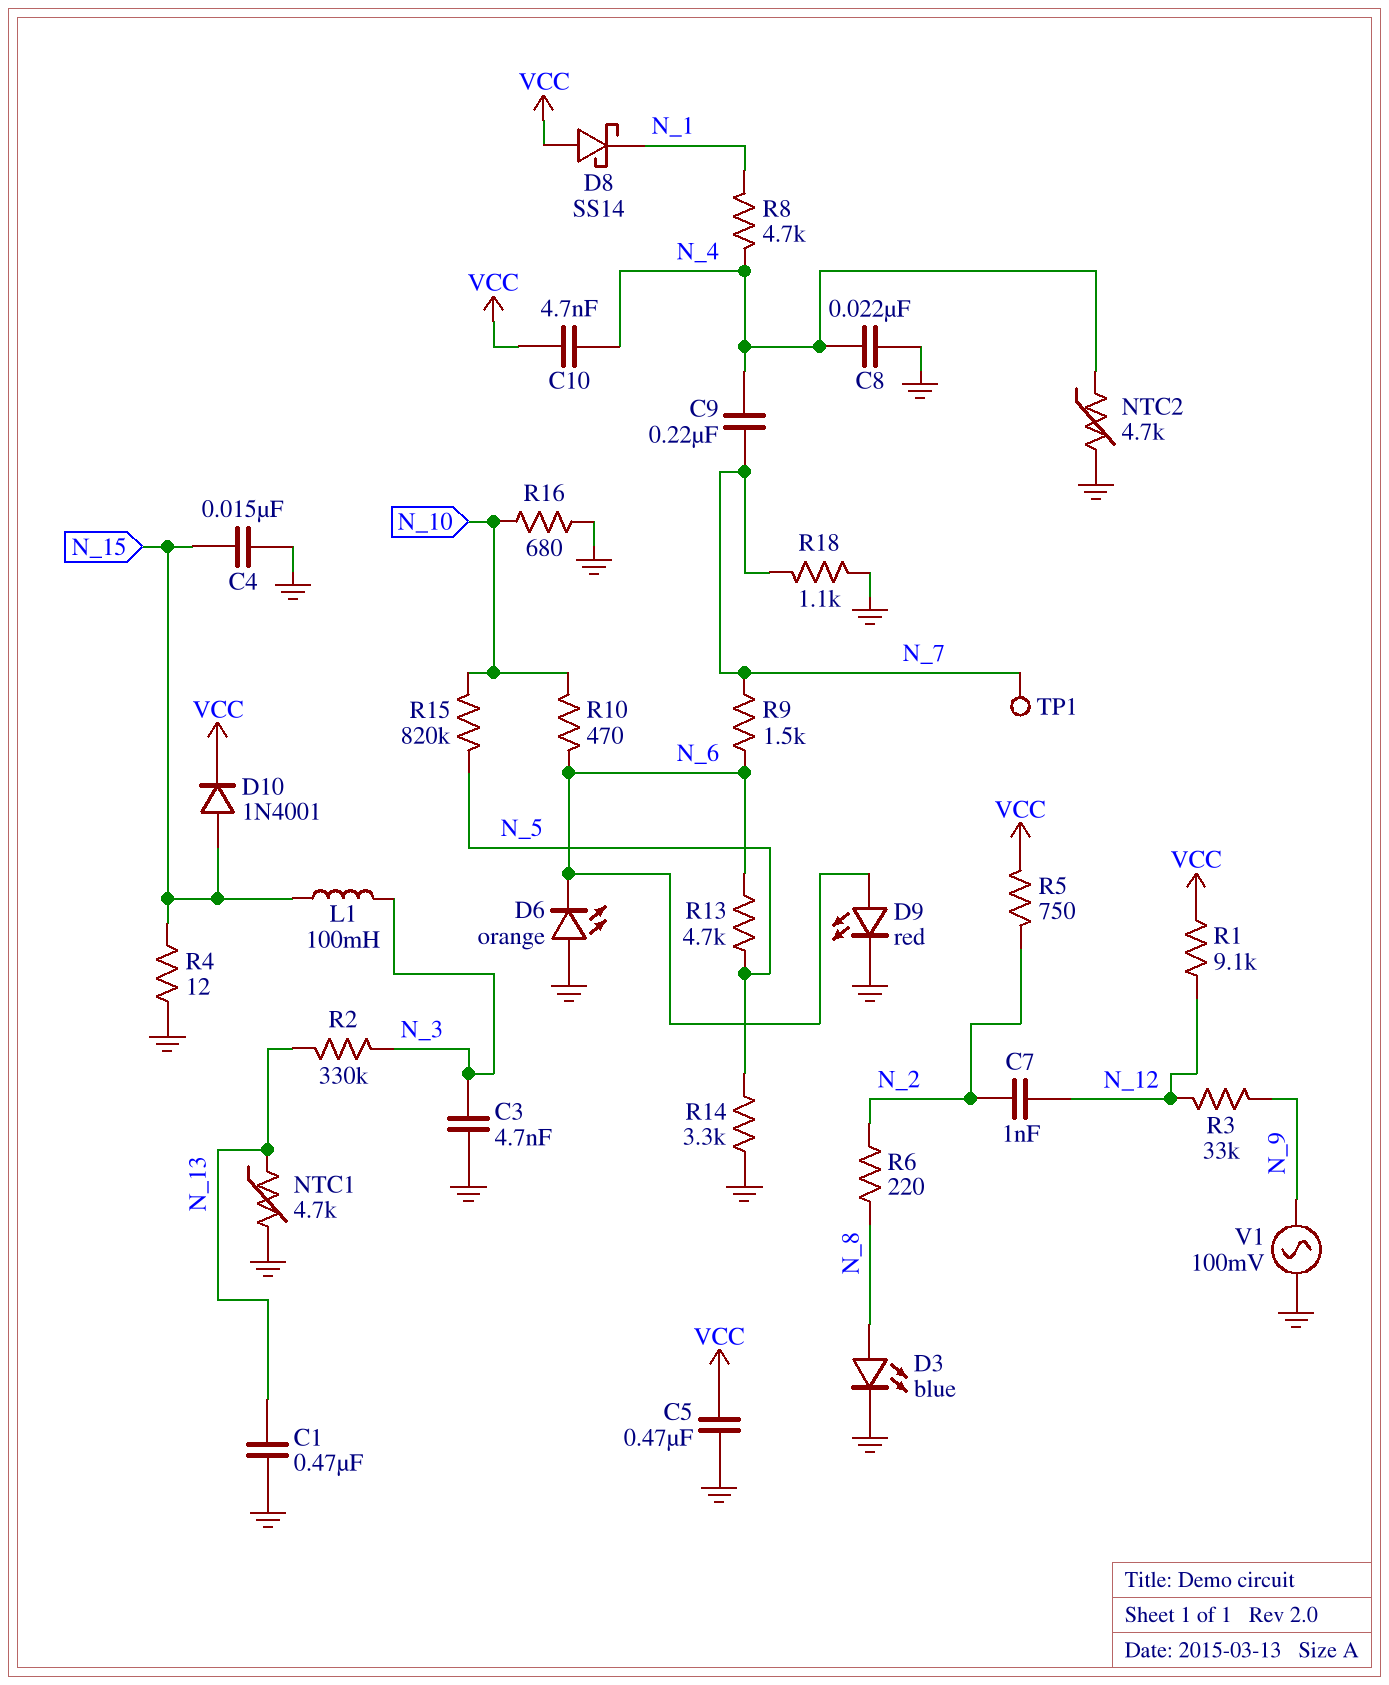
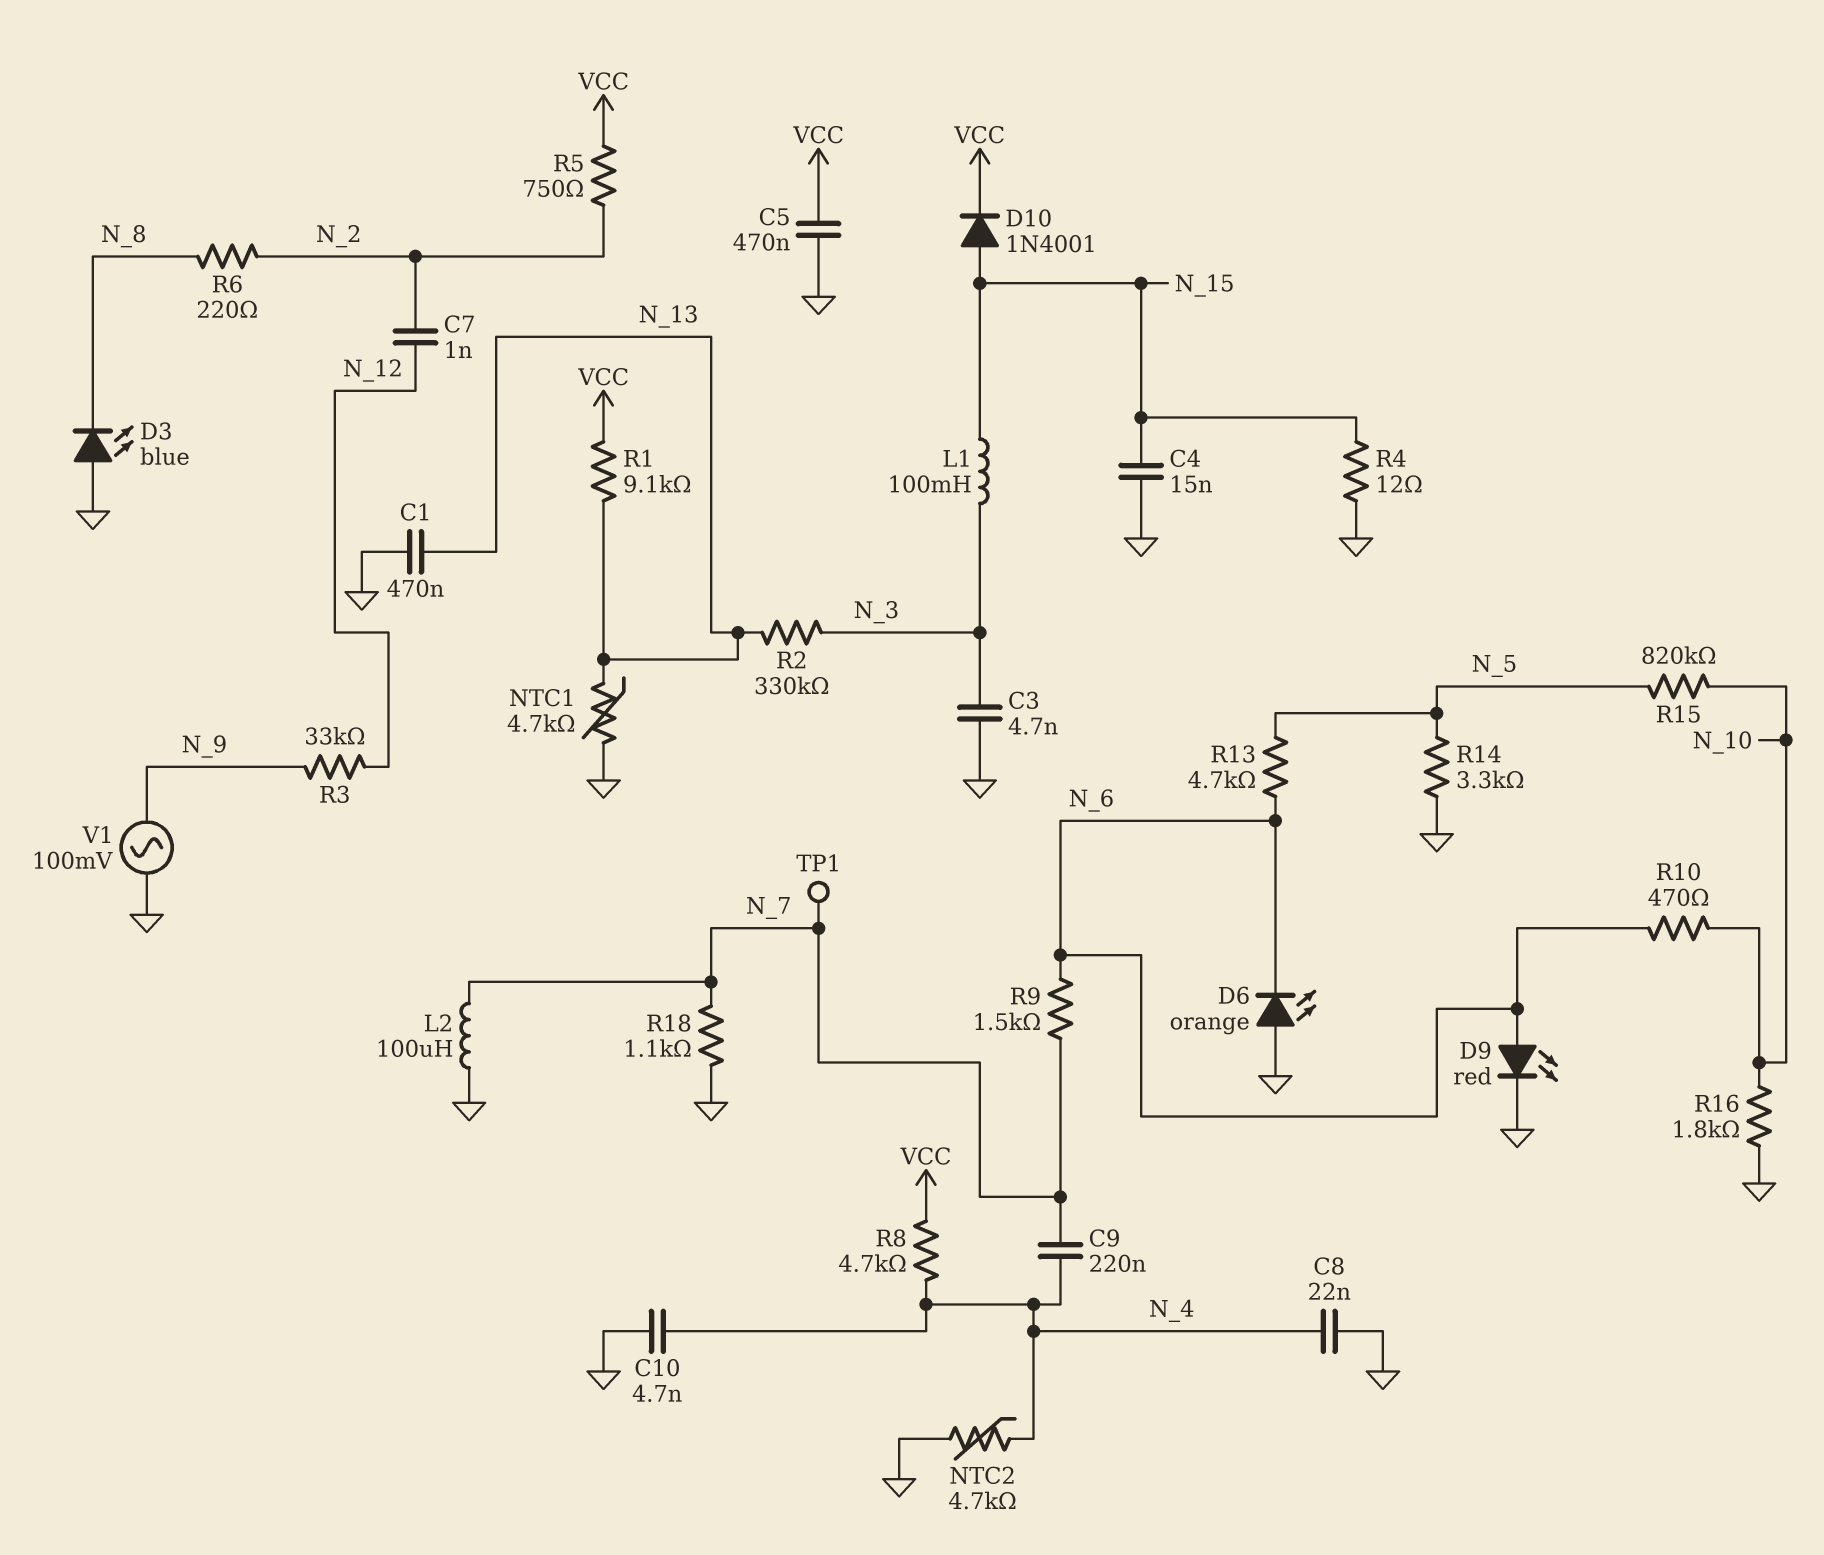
C10: 4.7nF (N_4, VCC) -> 4.7nF (GND, N_4)
D3: LED blue (A N_8, K GND) -> LED blue (A GND, K N_8)
D8: schottky SS14 (A VCC, K N_1) -> none
L2: none -> 100uH (GND, N_7)
R1: 9.1k (N_12, VCC) -> 9.1k (N_13, VCC)
R8: 4.7k (N_1, N_4) -> 4.7k (N_4, VCC)
R16: 680 (GND, N_10) -> 1.8k (GND, N_10)

